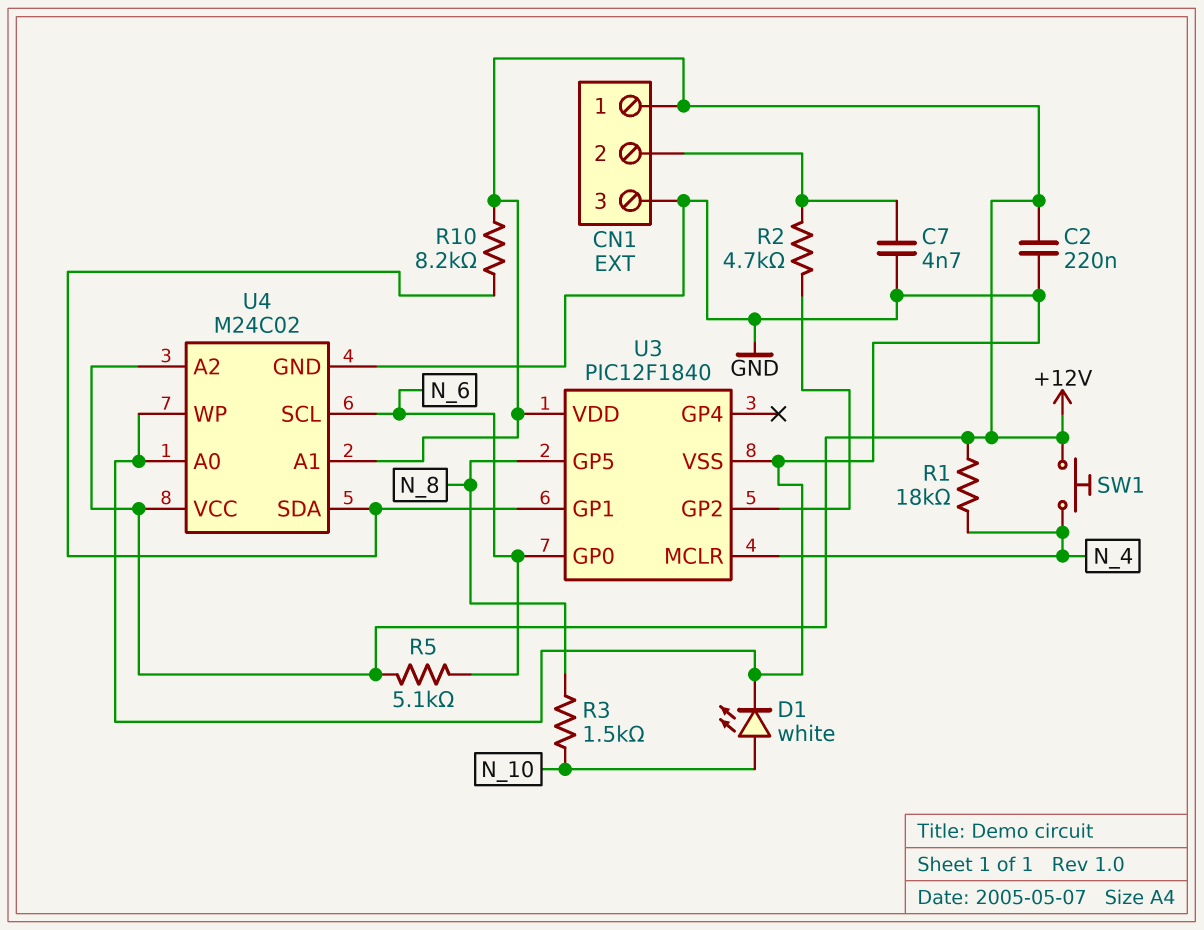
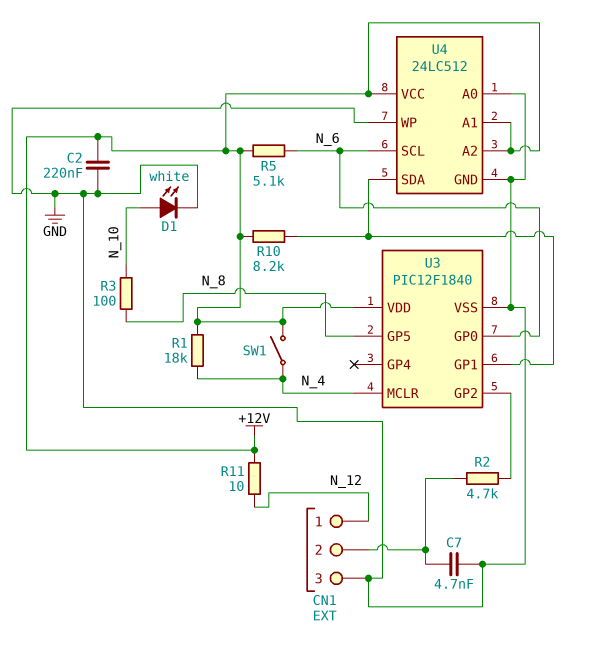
CN1 pin 1: +12V -> N_12
R3: 1.5k (N_8, N_10) -> 100 (N_8, N_10)
R11: none -> 10 (+12V, N_12)
SW1: button (+12V, N_4) -> switch (+12V, N_4)
U4: M24C02 -> 24LC512

